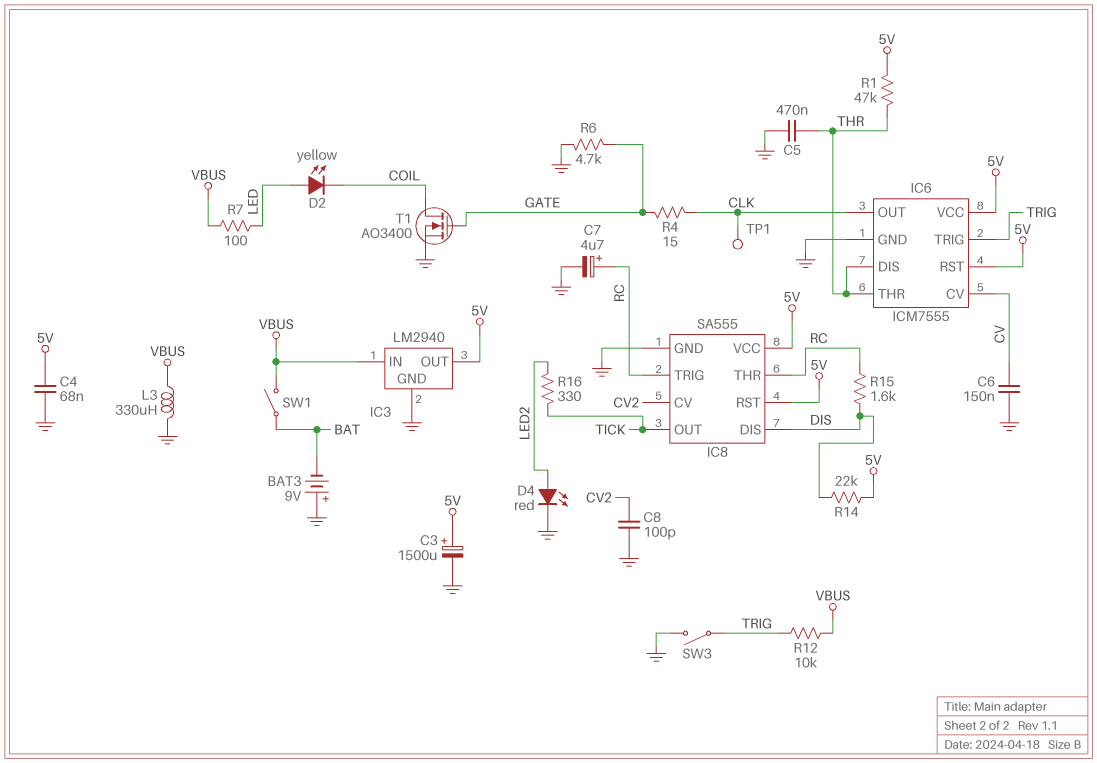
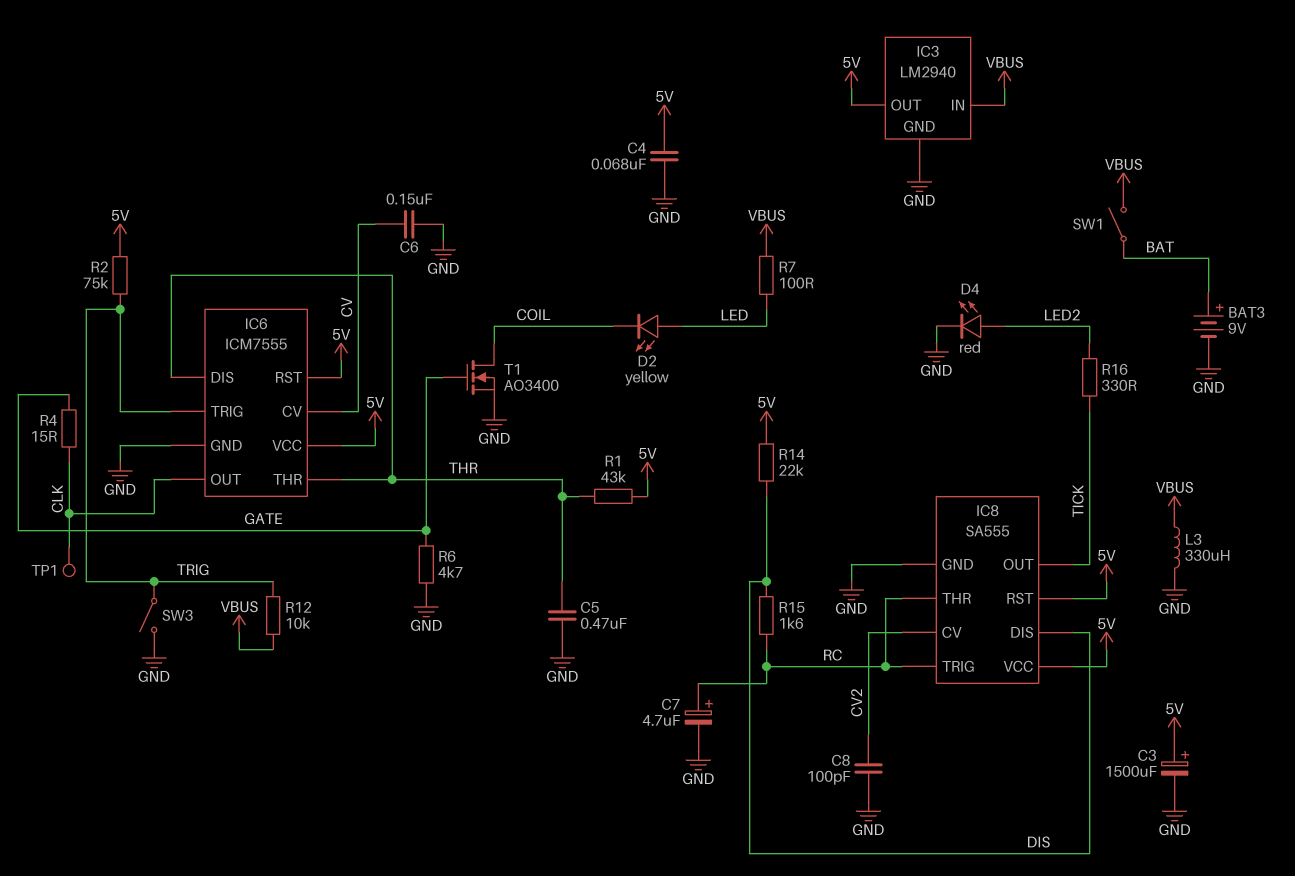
BAT3: 9V (plus GND, minus BAT) -> 9V (plus BAT, minus GND)
R1: 47k (5V, THR) -> 43k (5V, THR)
R2: none -> 75k (5V, TRIG)

